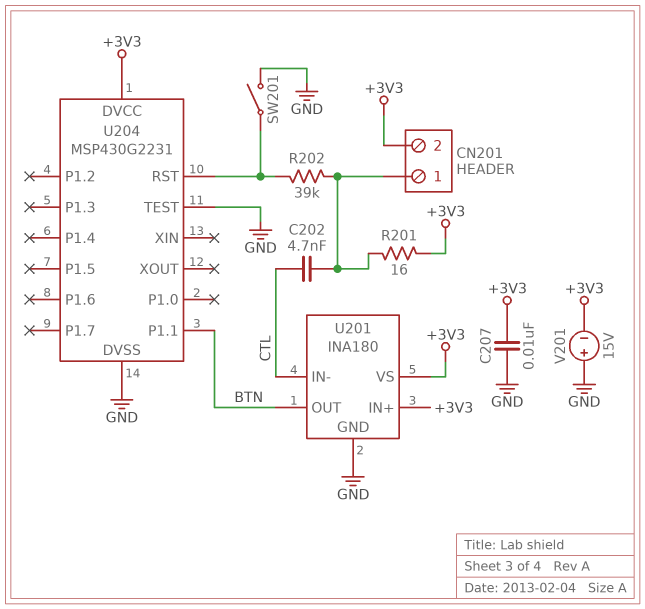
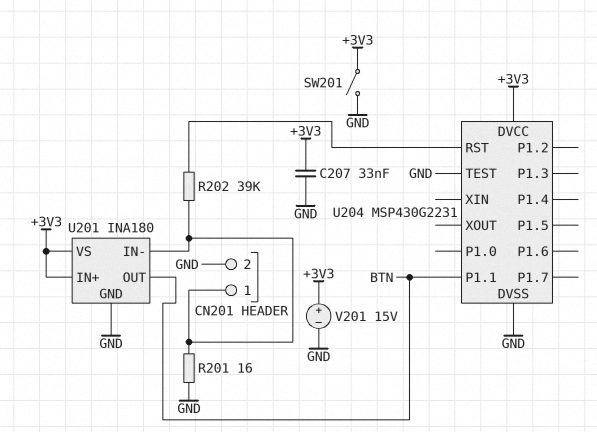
C202: 4.7nF (CN201/1, CTL) -> none
C207: 10nF (+3V3, GND) -> 33nF (+3V3, GND)
CN201 pin 2: +3V3 -> GND
R201: 16 (+3V3, CN201/1) -> 16 (CN201/1, GND)
SW201: switch (GND, U204/RST) -> switch (+3V3, GND)
U201 pin IN-: CTL -> CN201/1
V201: 15V (plus GND, minus +3V3) -> 15V (plus +3V3, minus GND)

